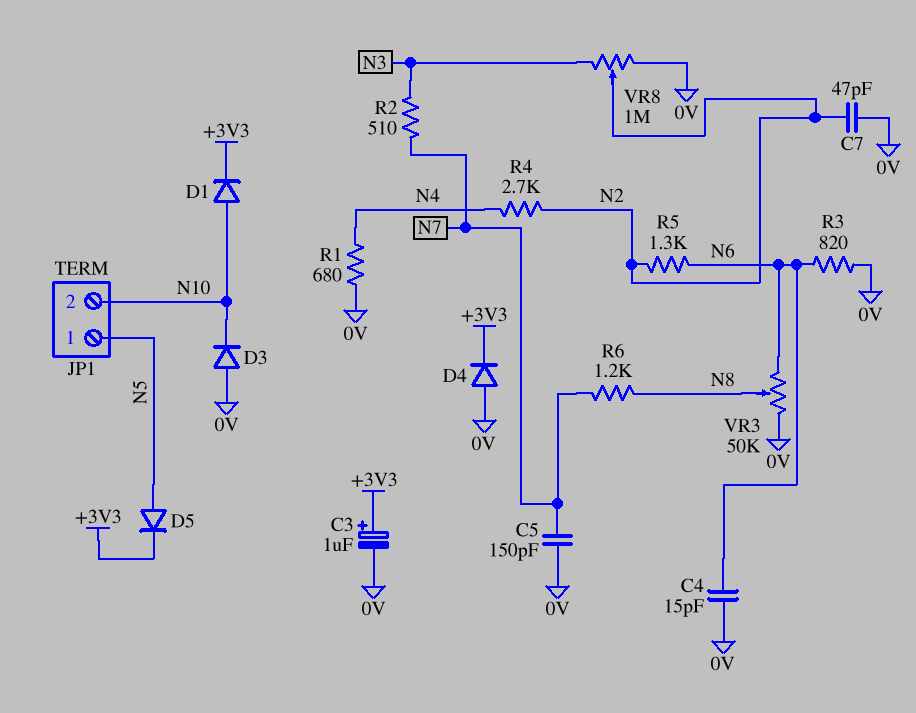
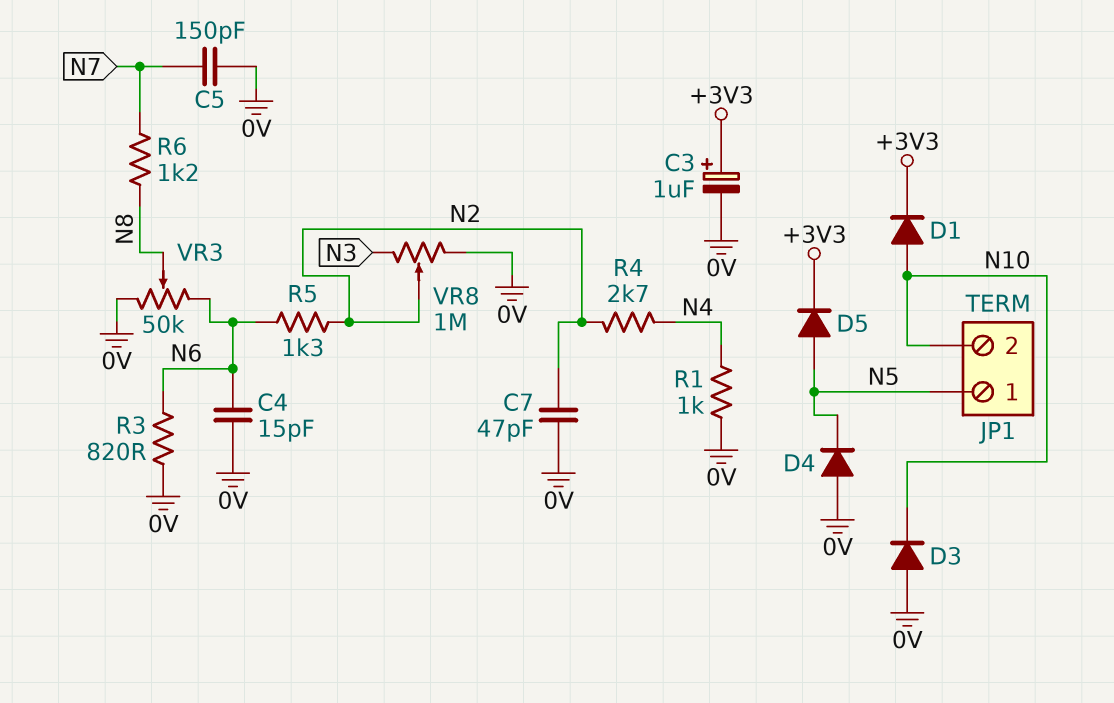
D4: diode (A 0V, K +3V3) -> diode (A 0V, K N5)
R1: 680 (0V, N4) -> 1k (0V, N4)
R2: 510 (N3, N7) -> none

